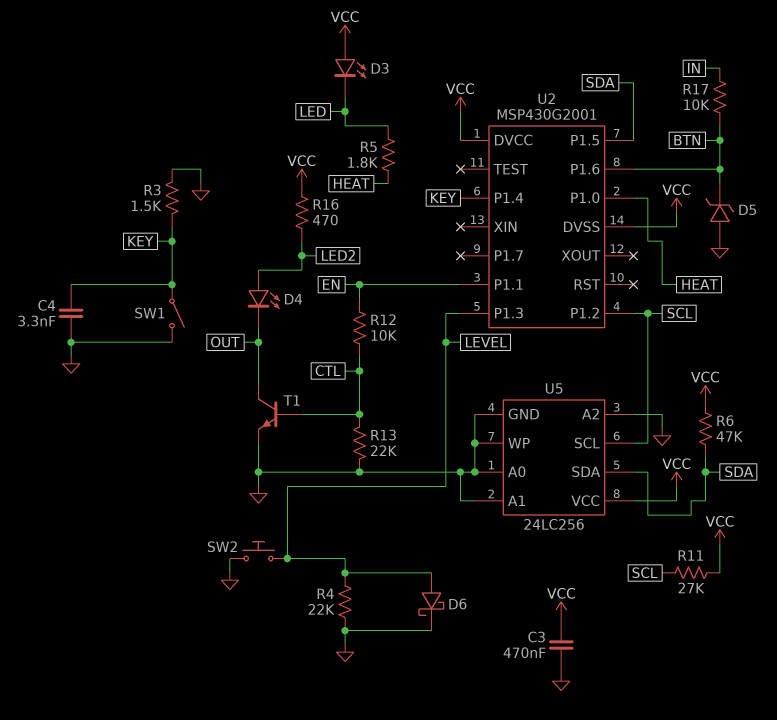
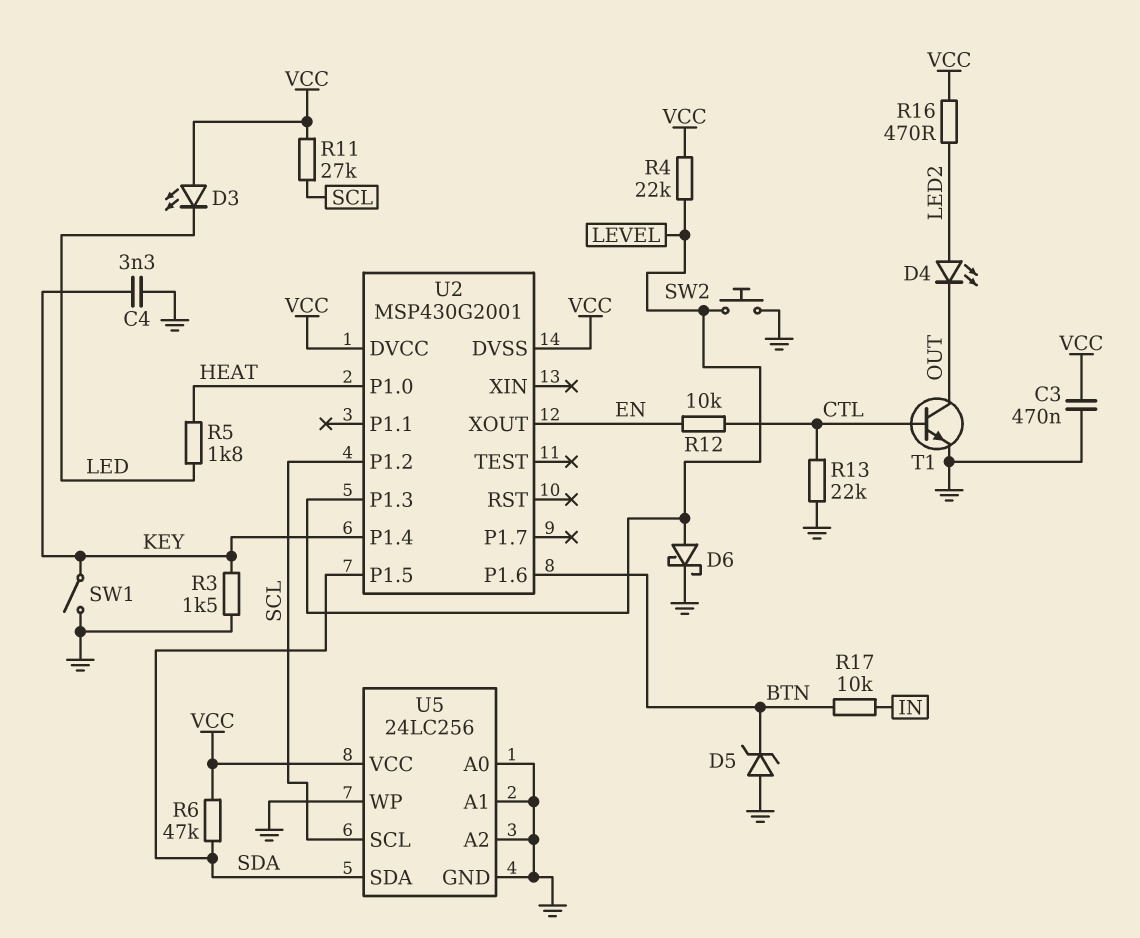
R4: 22k (GND, LEVEL) -> 22k (LEVEL, VCC)
U2 pin P1.1: EN -> none
U2 pin XOUT: none -> EN

